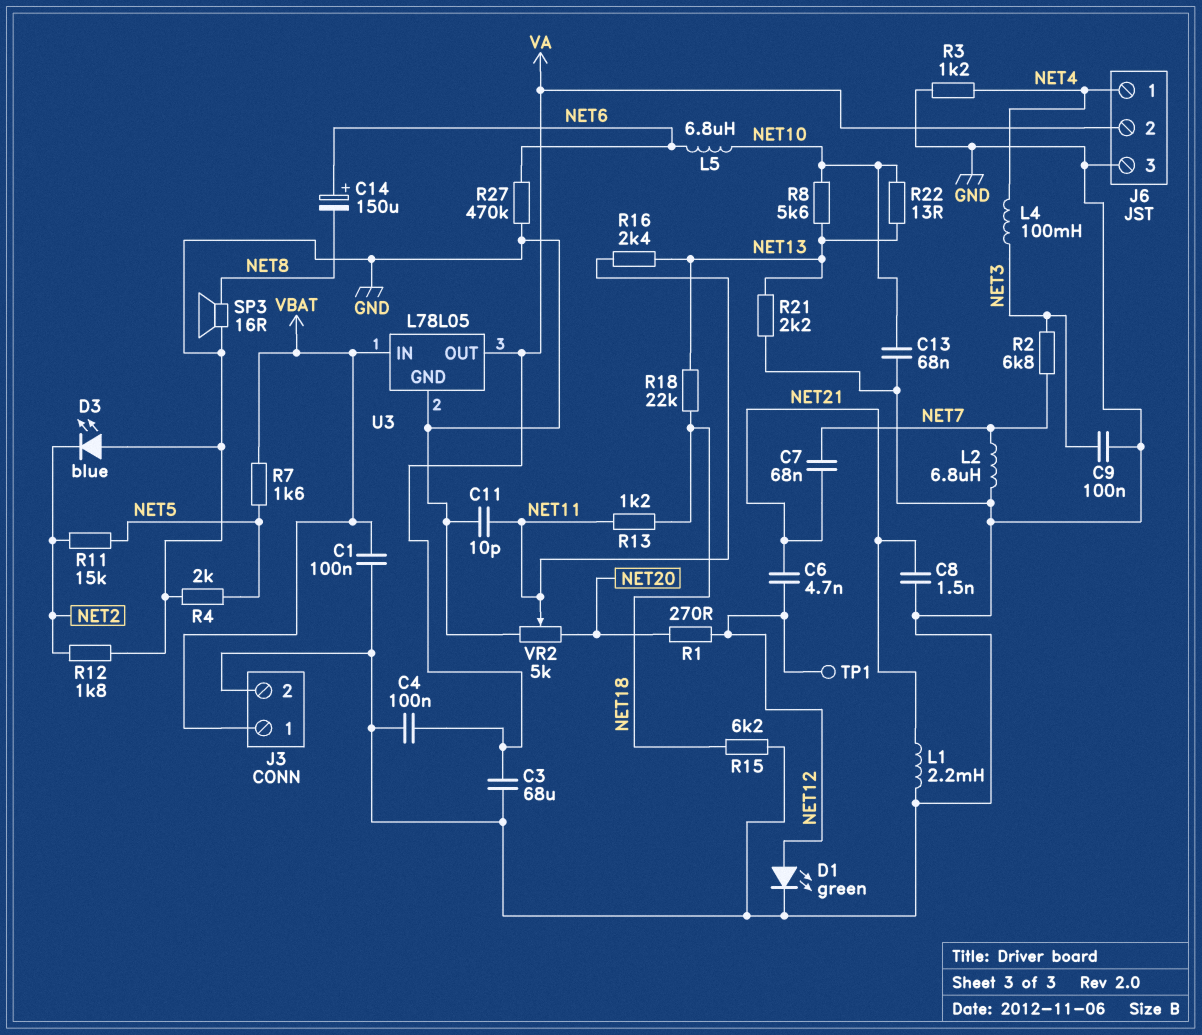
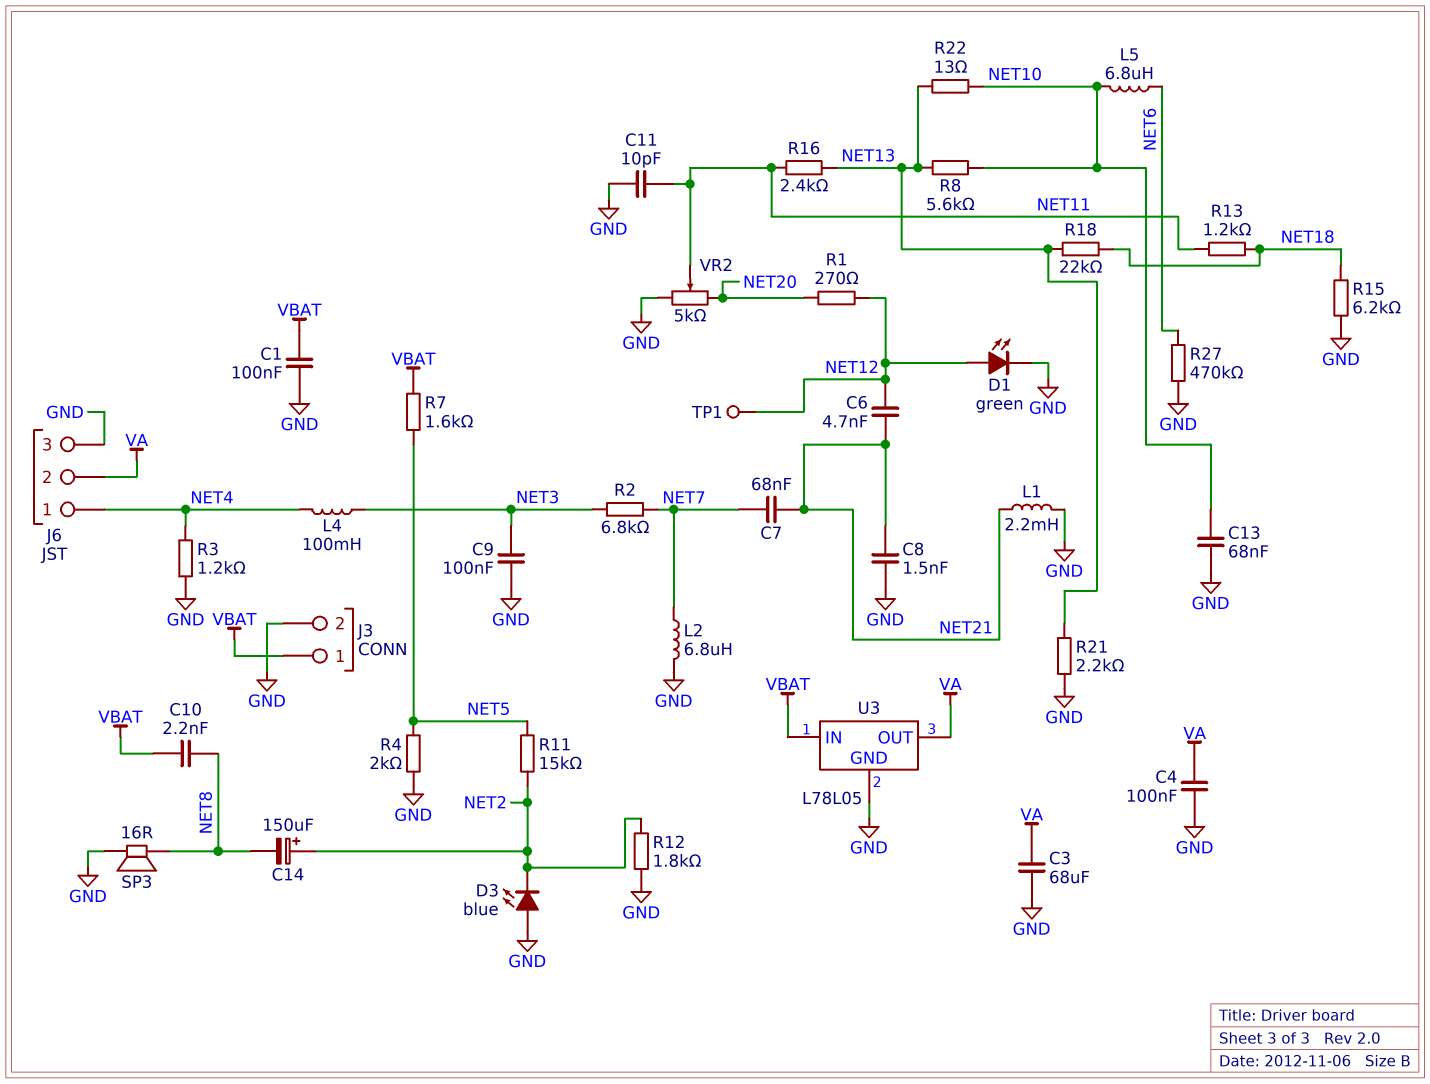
C10: none -> 2.2nF (NET8, VBAT)
C14: 150uF (plus NET6, minus NET8) -> 150uF (plus NET2, minus NET8)

